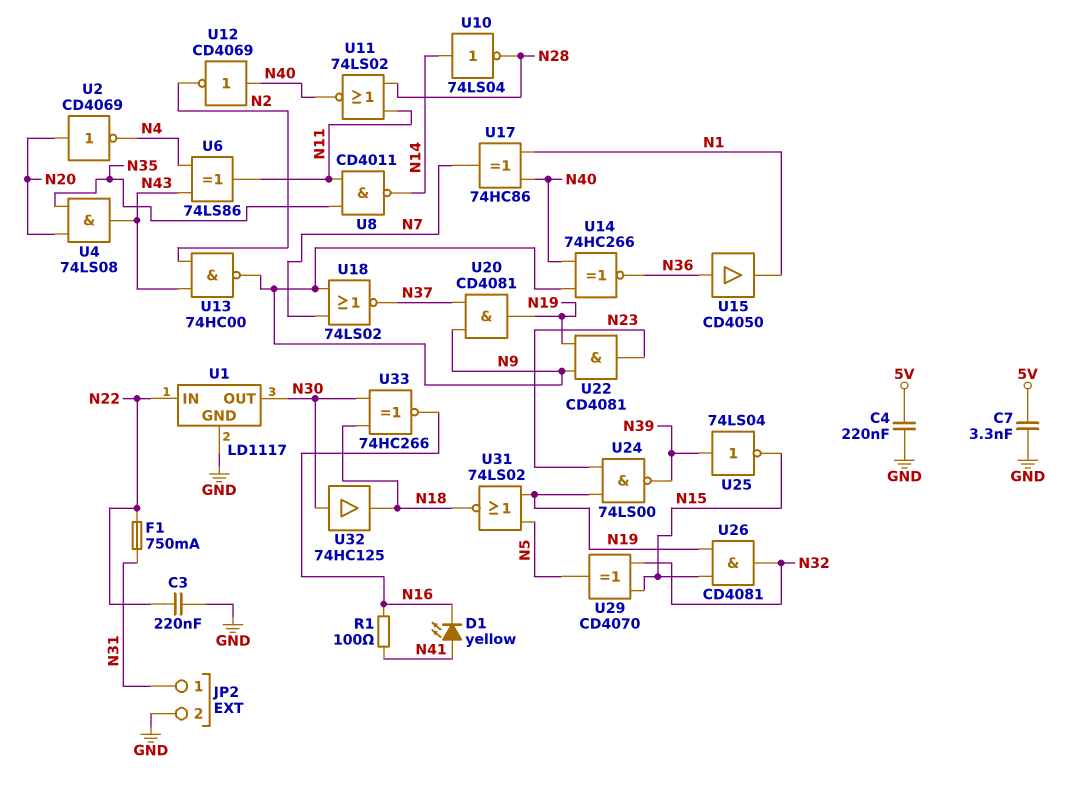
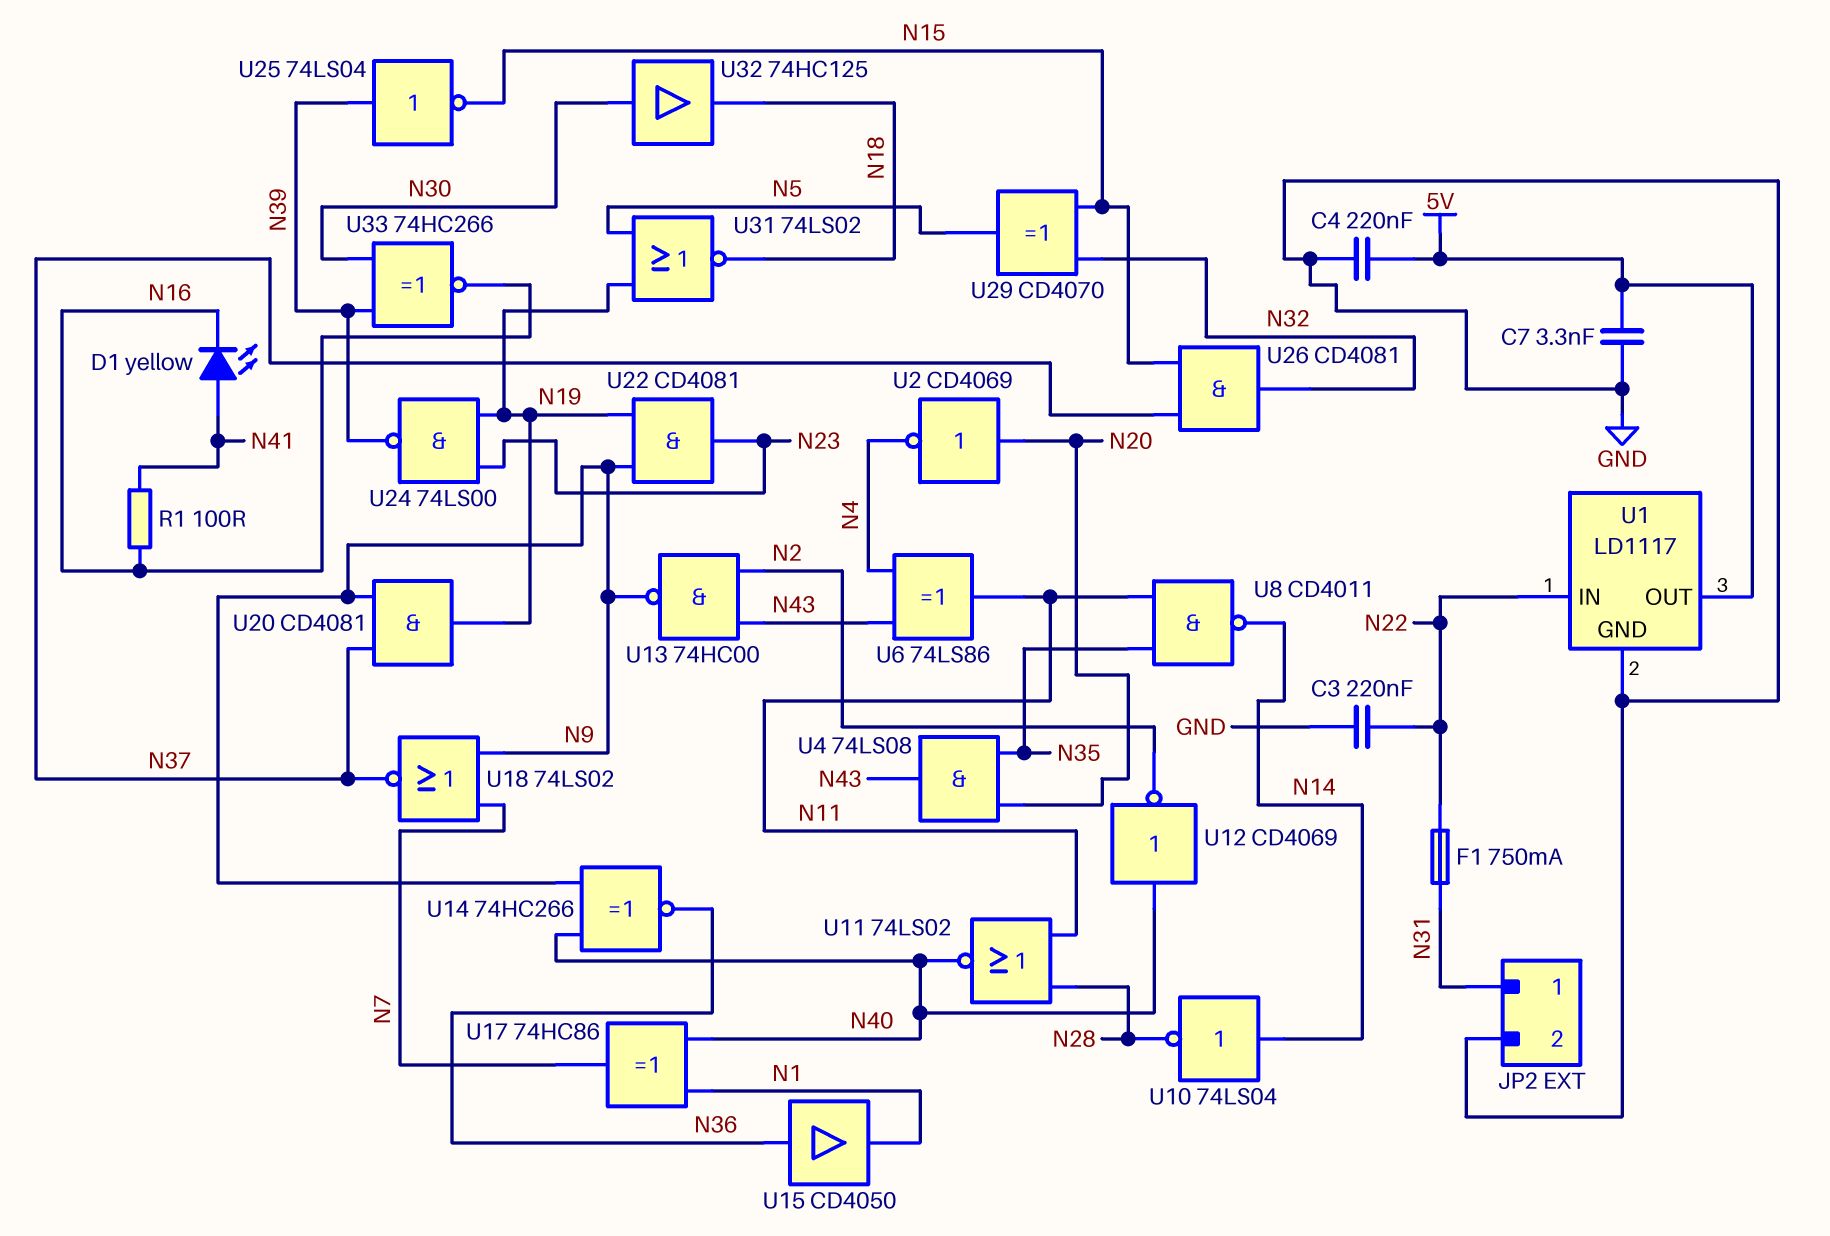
U1 pin OUT: N30 -> 5V
U26: AND CD4081 (in N15, in N19, out N32) -> AND CD4081 (in N15, in N37, out N32)
U33: XNOR 74HC266 (in N18, in N30, out N16) -> XNOR 74HC266 (in N30, in N39, out N16)

